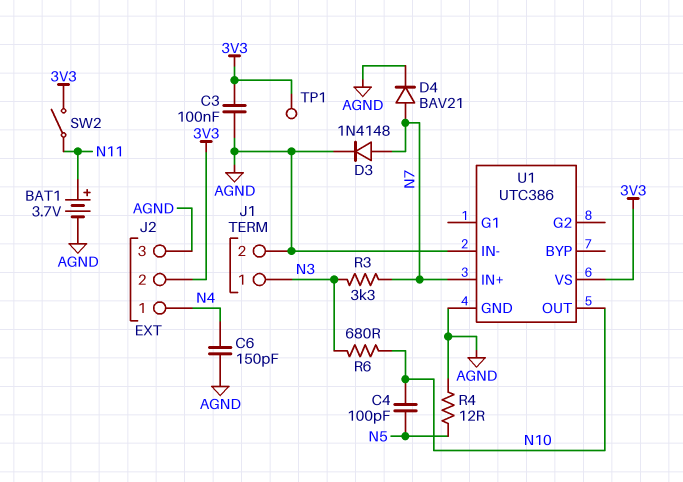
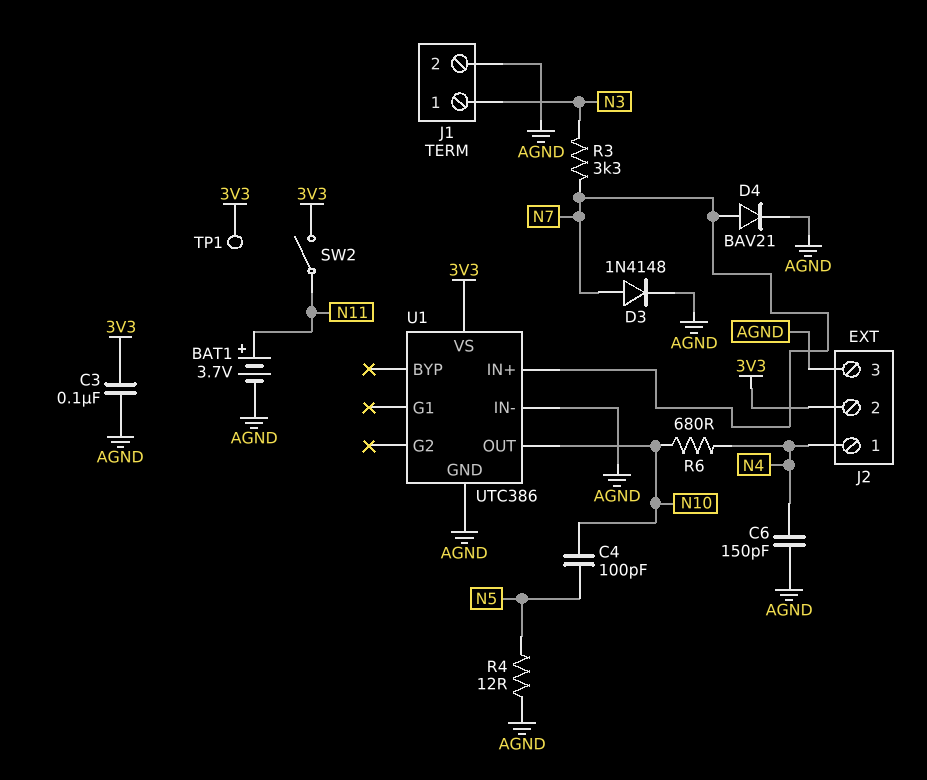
R6: 680 (N3, N10) -> 680 (N4, N10)

